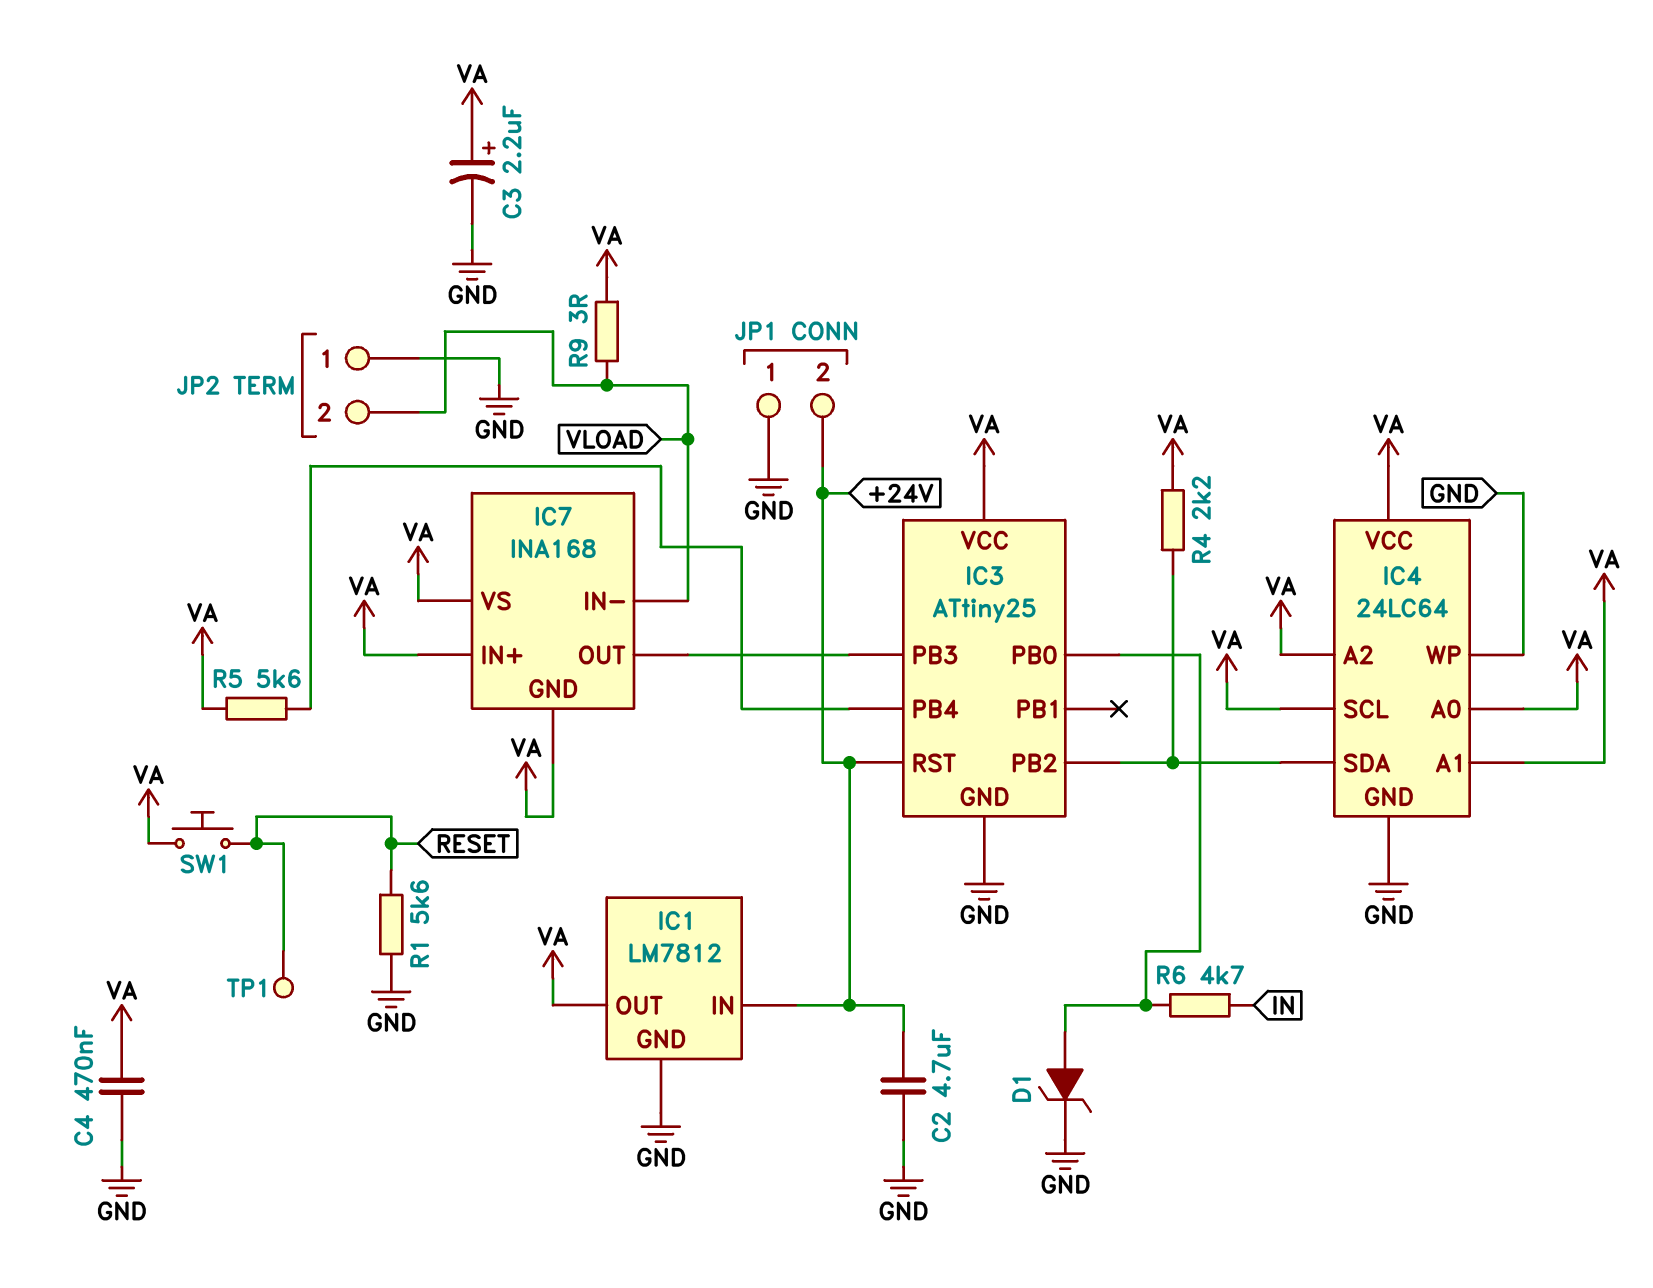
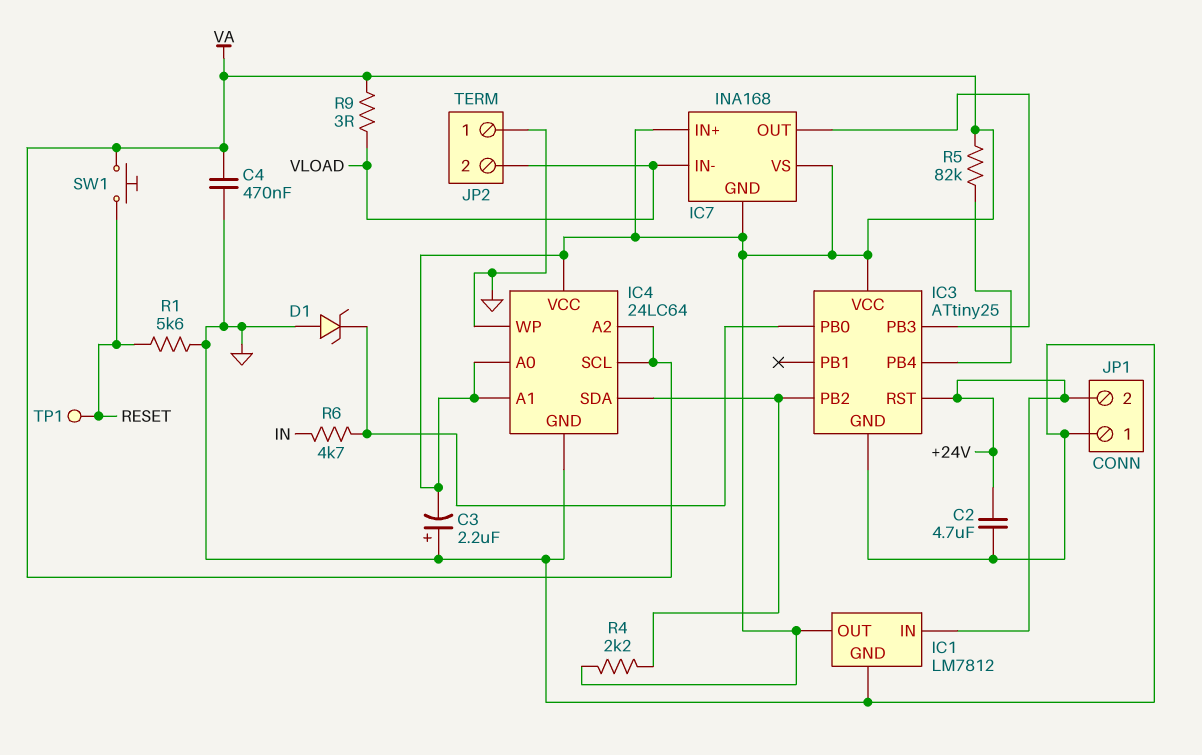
C3: 2.2uF (plus VA, minus GND) -> 2.2uF (plus GND, minus VA)
D1: zener (A IC3/PB0, K GND) -> zener (A GND, K IC3/PB0)
R5: 5.6k (IC3/PB4, VA) -> 82k (IC3/PB4, VA)

